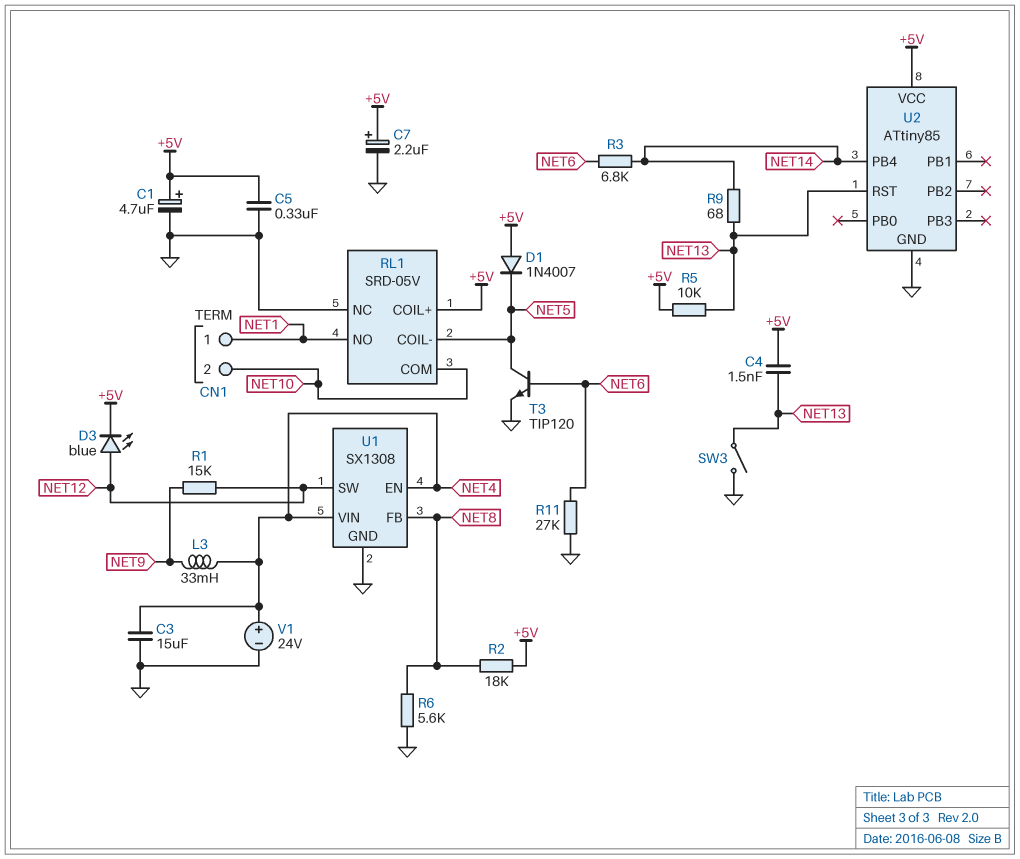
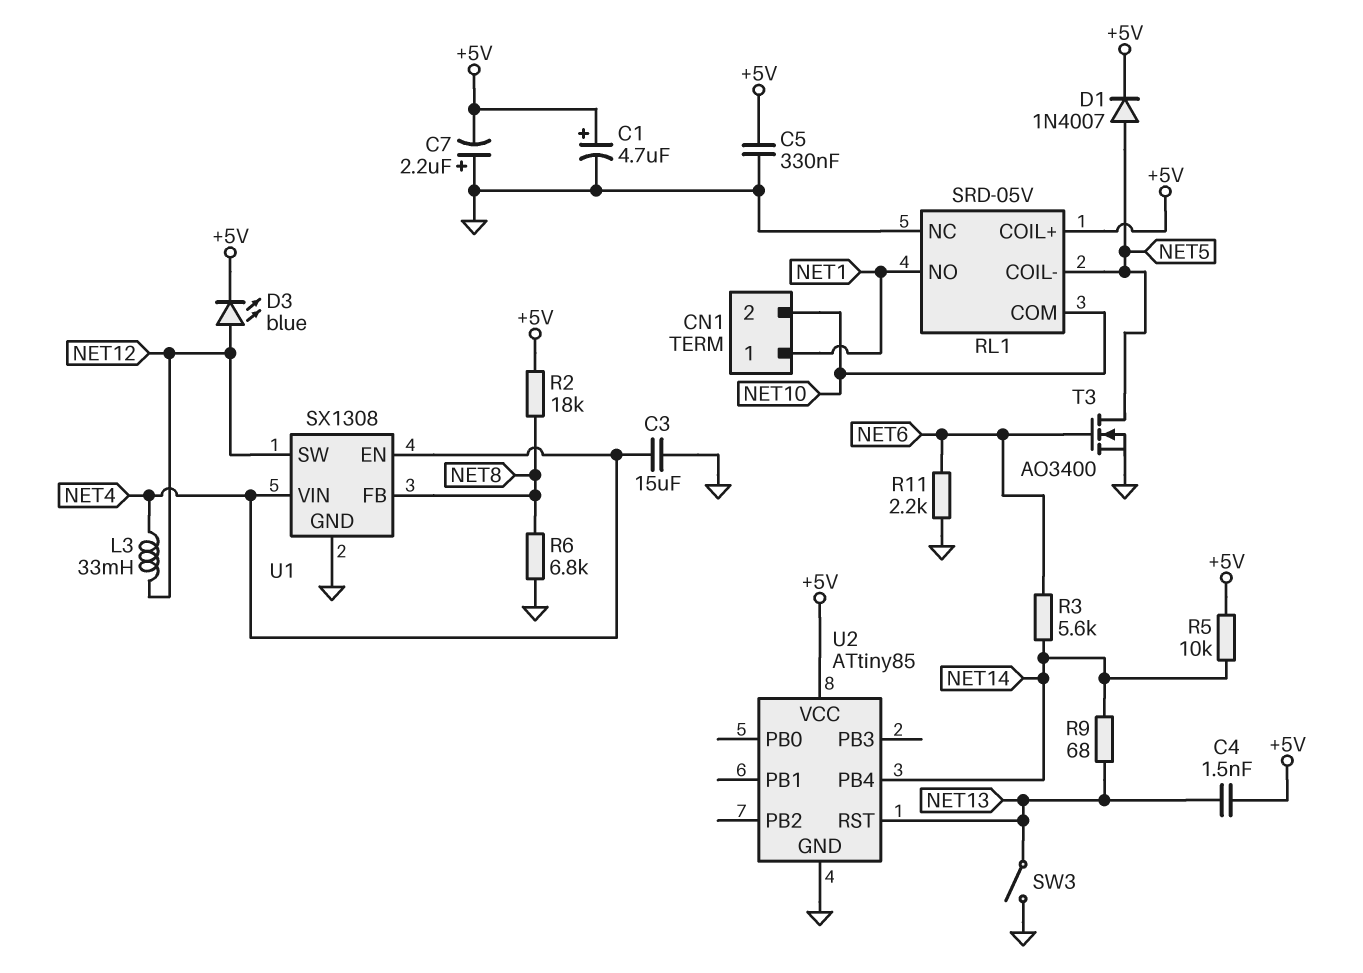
C7: 2.2uF (plus +5V, minus GND) -> 2.2uF (plus GND, minus +5V)
D1: diode 1N4007 (A +5V, K NET5) -> diode 1N4007 (A NET5, K +5V)
L3: 33mH (NET4, NET9) -> 33mH (NET4, NET12)
R1: 15k (NET9, NET12) -> none
R3: 6.8k (NET6, NET14) -> 5.6k (NET6, NET14)
R5: 10k (+5V, NET13) -> 10k (+5V, NET14)
R6: 5.6k (GND, NET8) -> 6.8k (GND, NET8)
R11: 27k (GND, NET6) -> 2.2k (GND, NET6)
T3: NPN TIP120 (B NET6, C NET5, E GND) -> NMOS AO3400 (G NET6, D NET5, S GND)
V1: 24V (plus NET4, minus GND) -> none

